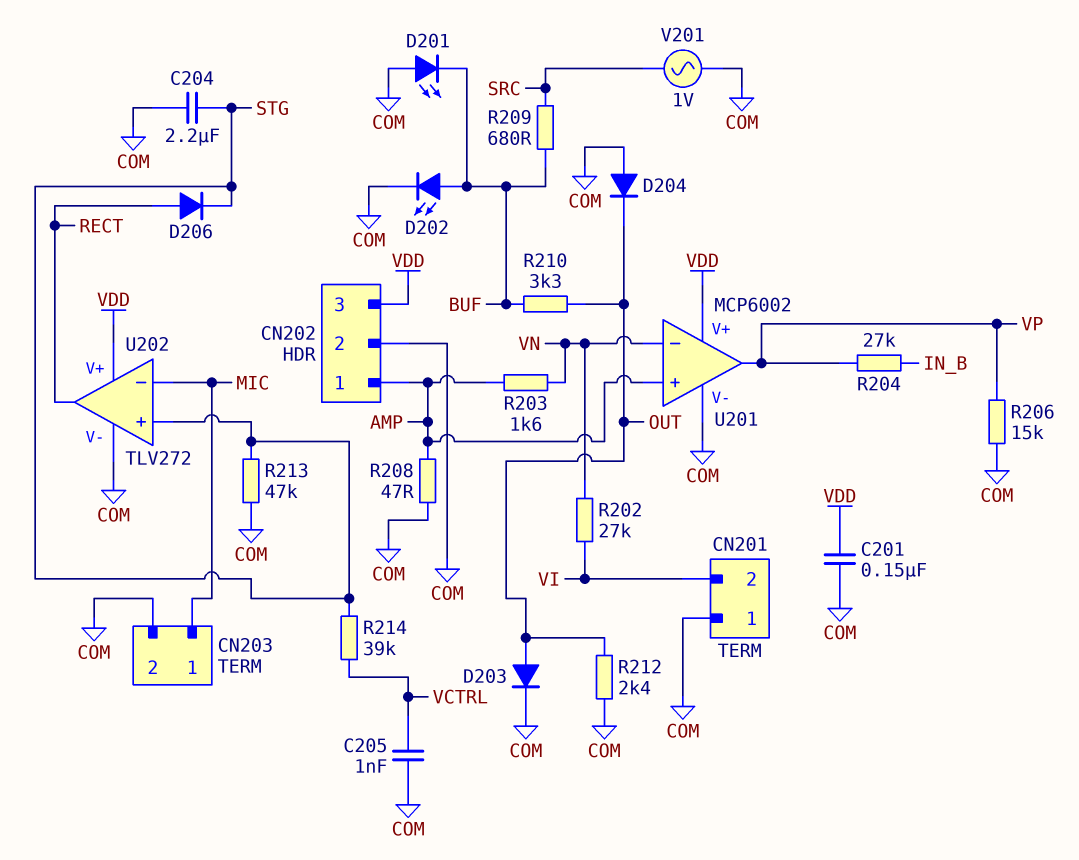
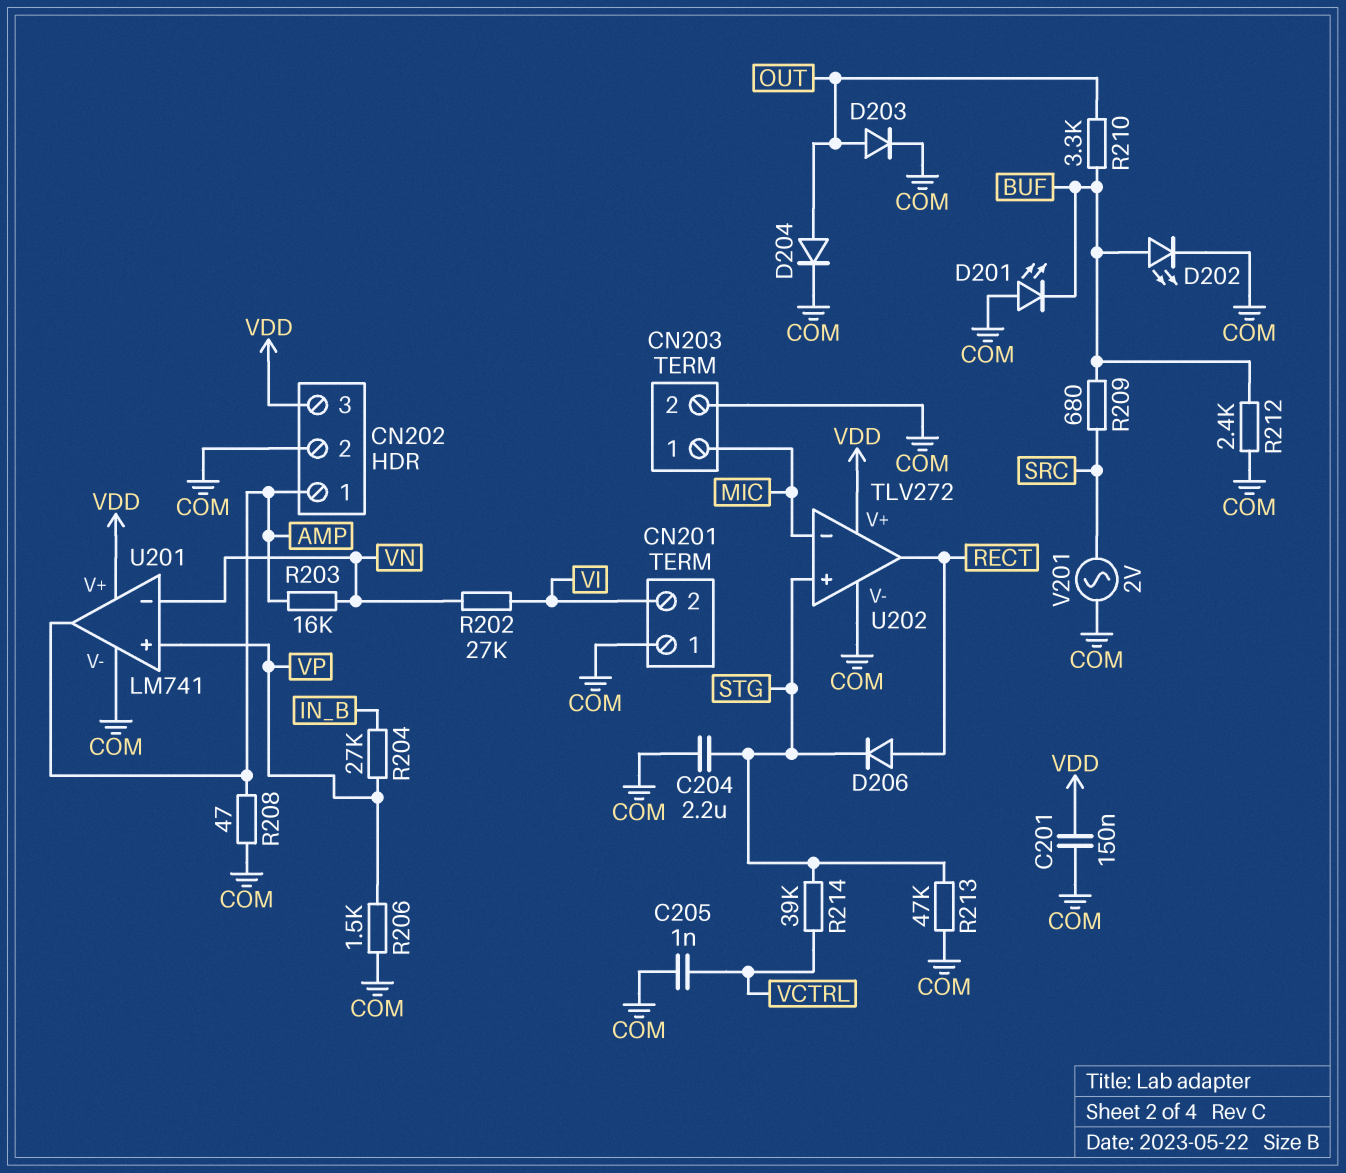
D204: diode (A COM, K OUT) -> diode (A OUT, K COM)
R203: 1.6k (AMP, VN) -> 16k (AMP, VN)
R206: 15k (COM, VP) -> 1.5k (COM, VP)
R212: 2.4k (COM, OUT) -> 2.4k (BUF, COM)
U201: MCP6002 -> LM741
U201 pin in+: AMP -> VP
U201 pin out: VP -> AMP
V201: AC 1V (COM, SRC) -> AC 2V (COM, SRC)

